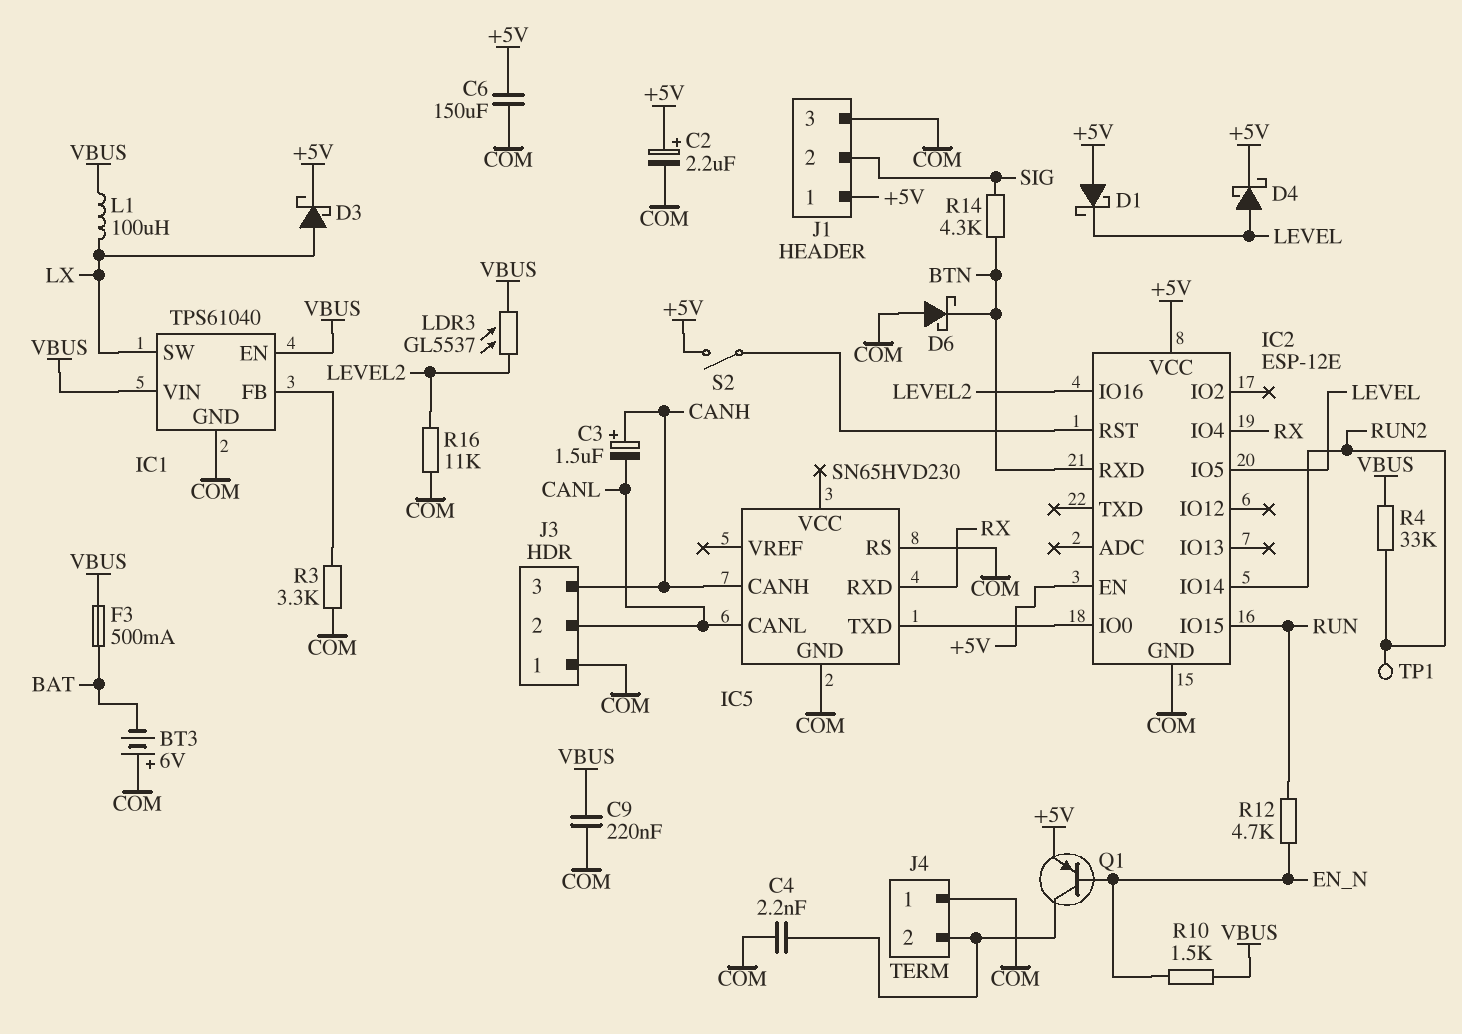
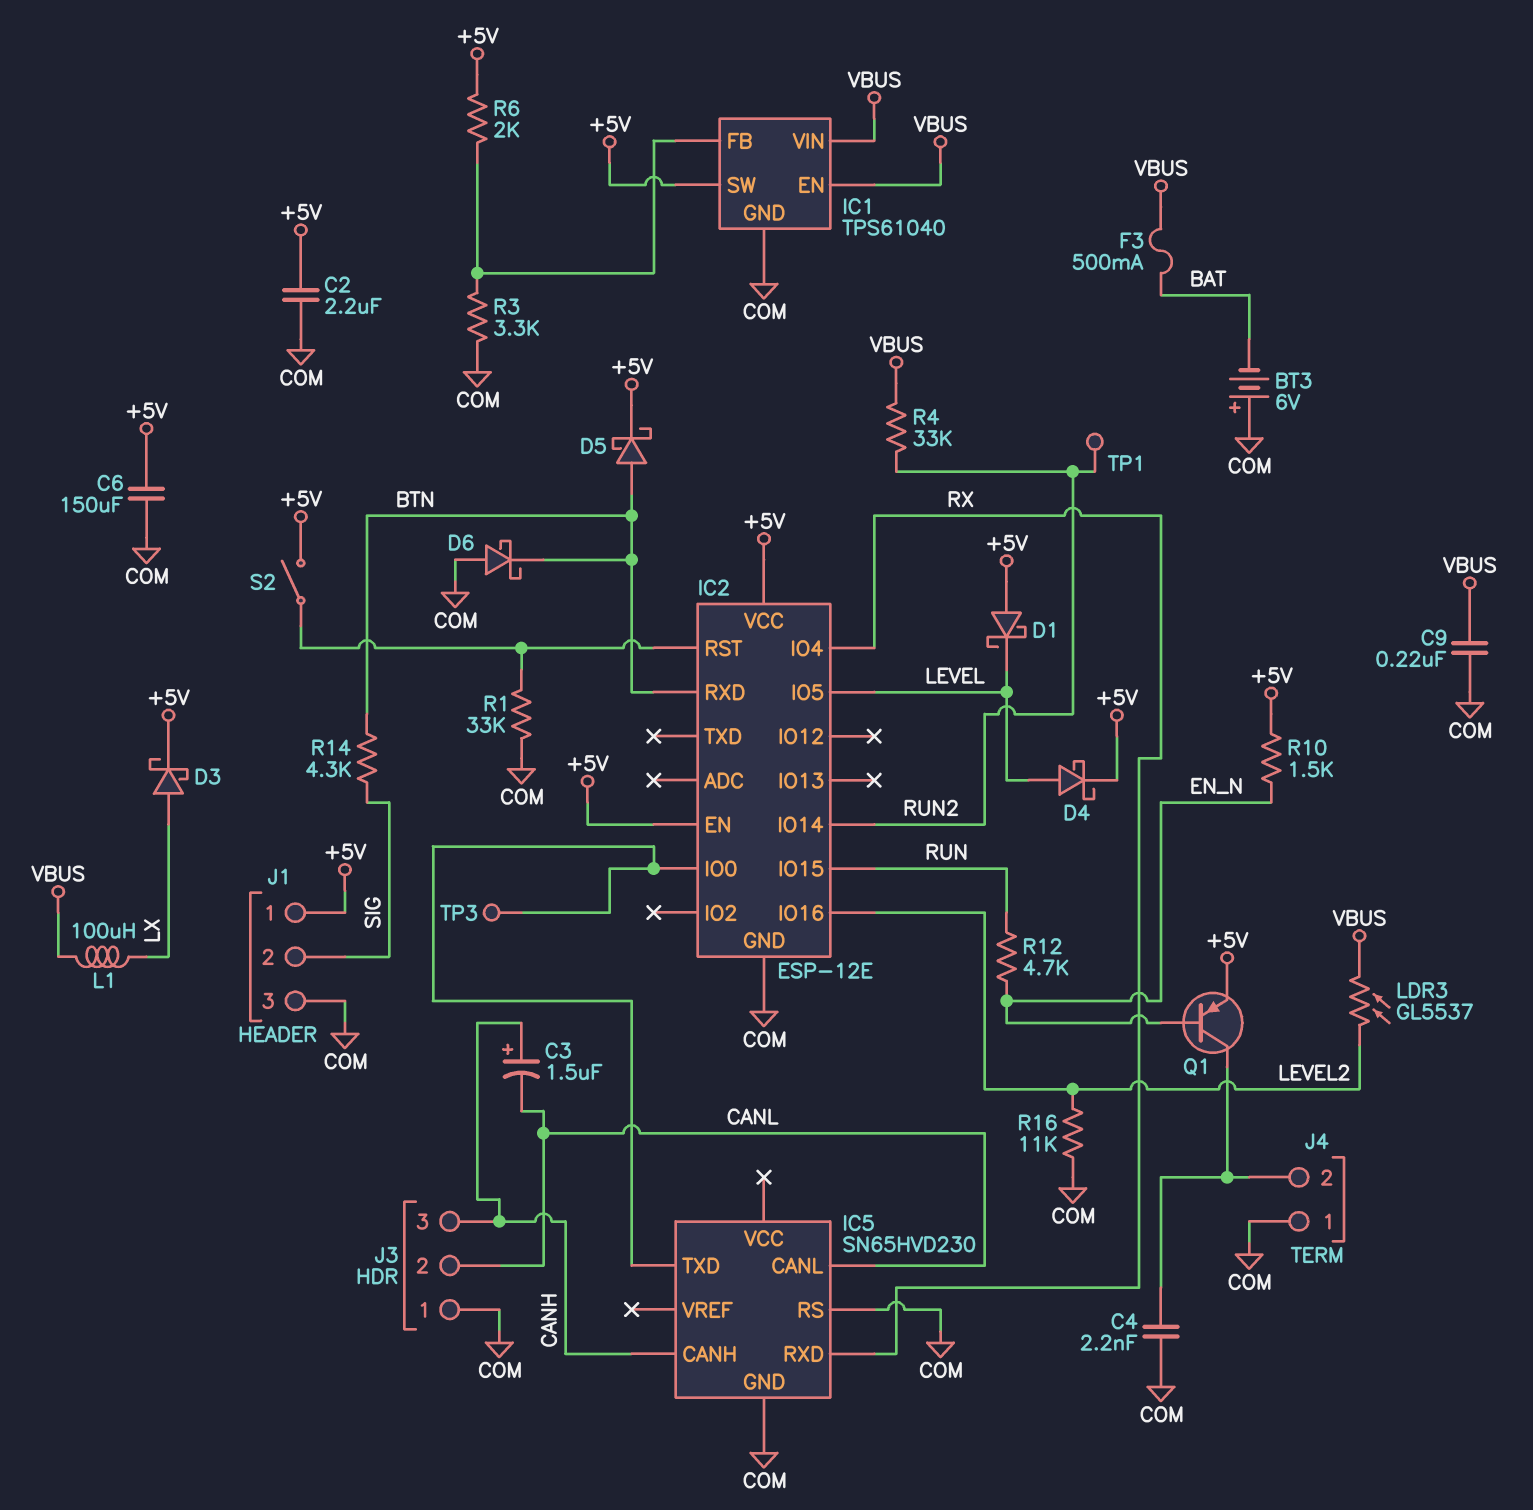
C2: 2.2uF (plus +5V, minus COM) -> 2.2uF (+5V, COM)
D5: none -> schottky (A BTN, K +5V)
IC1 pin SW: LX -> +5V
R1: none -> 33k (COM, IC2/RST)
R6: none -> 2k (+5V, IC1/FB)
R10: 1.5k (EN_N, VBUS) -> 1.5k (+5V, EN_N)
TP3: none -> test point (IC2/IO0)

